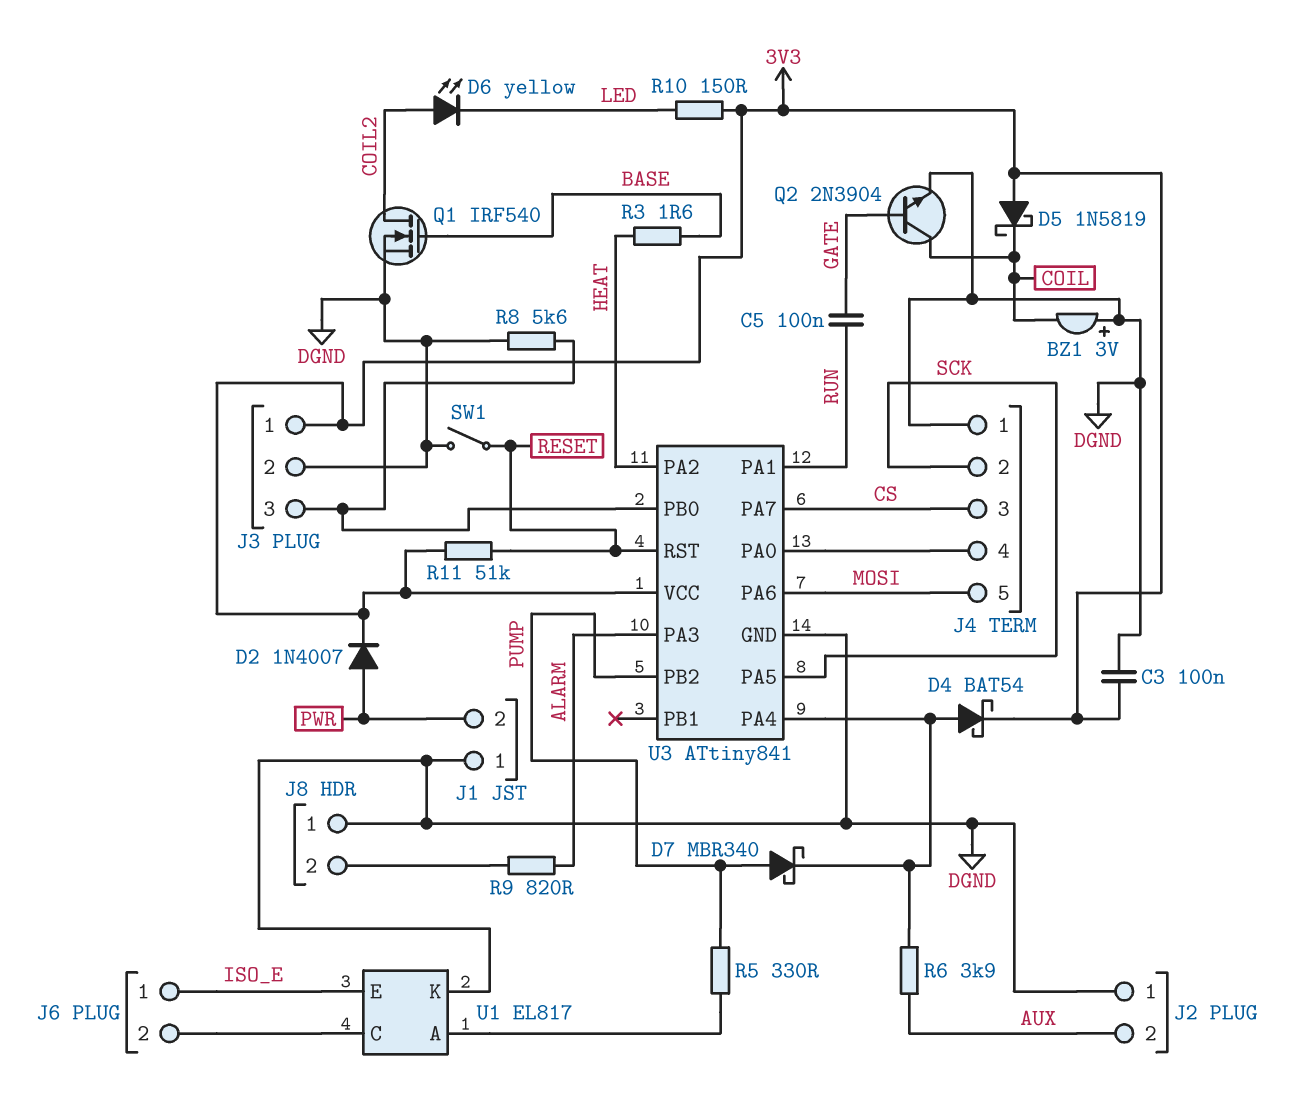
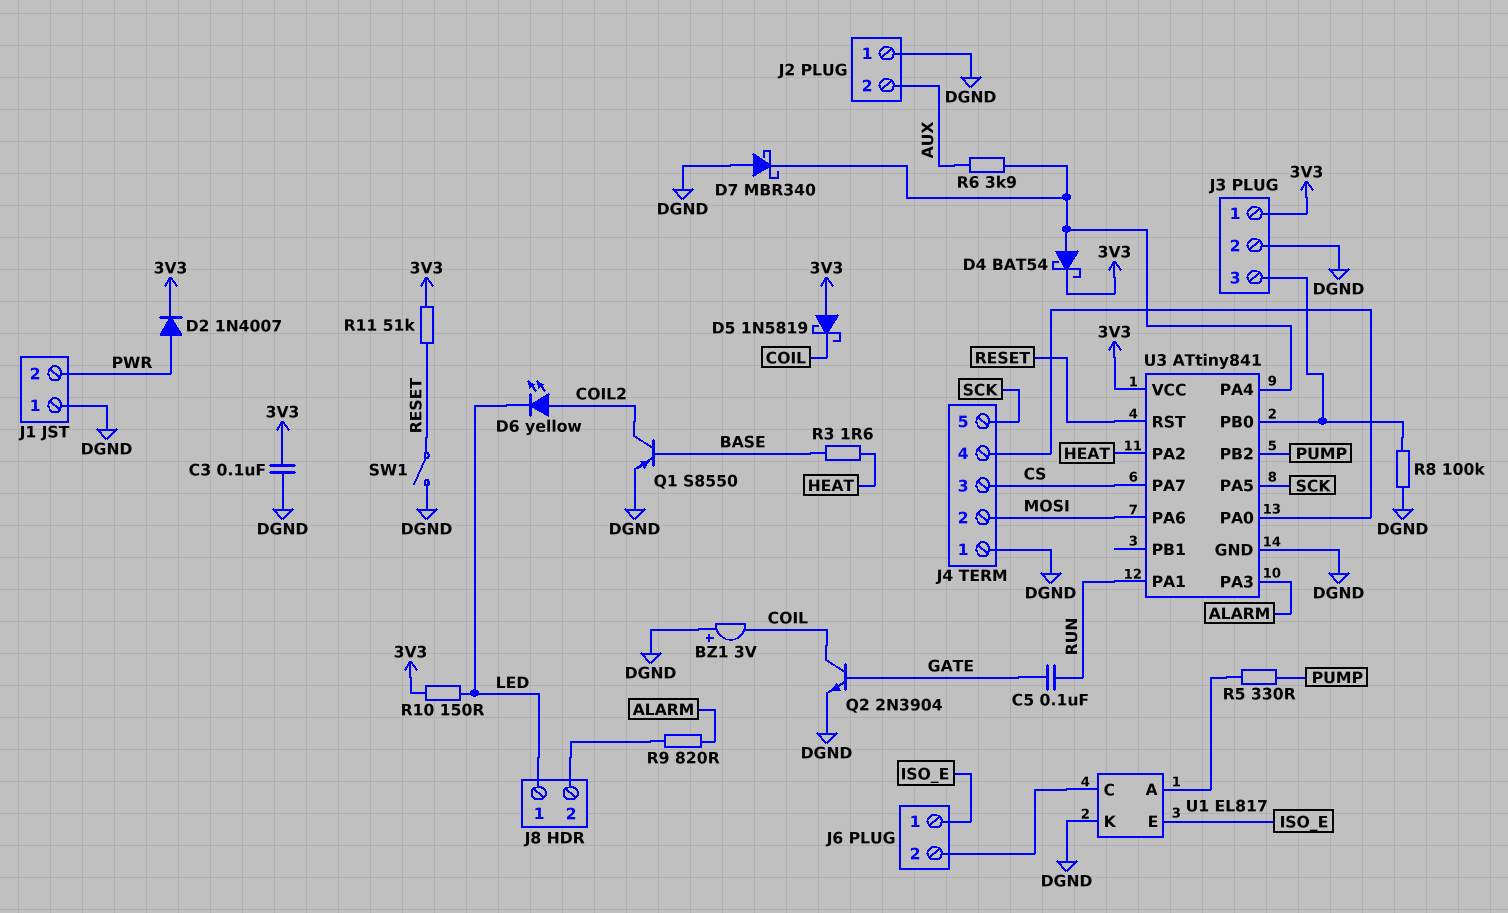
D7: schottky MBR340 (A PUMP, K U3/PA4) -> schottky MBR340 (A DGND, K U3/PA4)
J4 pin 2: SCK -> MOSI
J4 pin 5: MOSI -> SCK
J8 pin 1: DGND -> LED
Q1: NMOS IRF540 (G BASE, D COIL2, S DGND) -> PNP S8550 (B BASE, C COIL2, E DGND)
R8: 5.6k (DGND, J3/3) -> 100k (DGND, J3/3)

